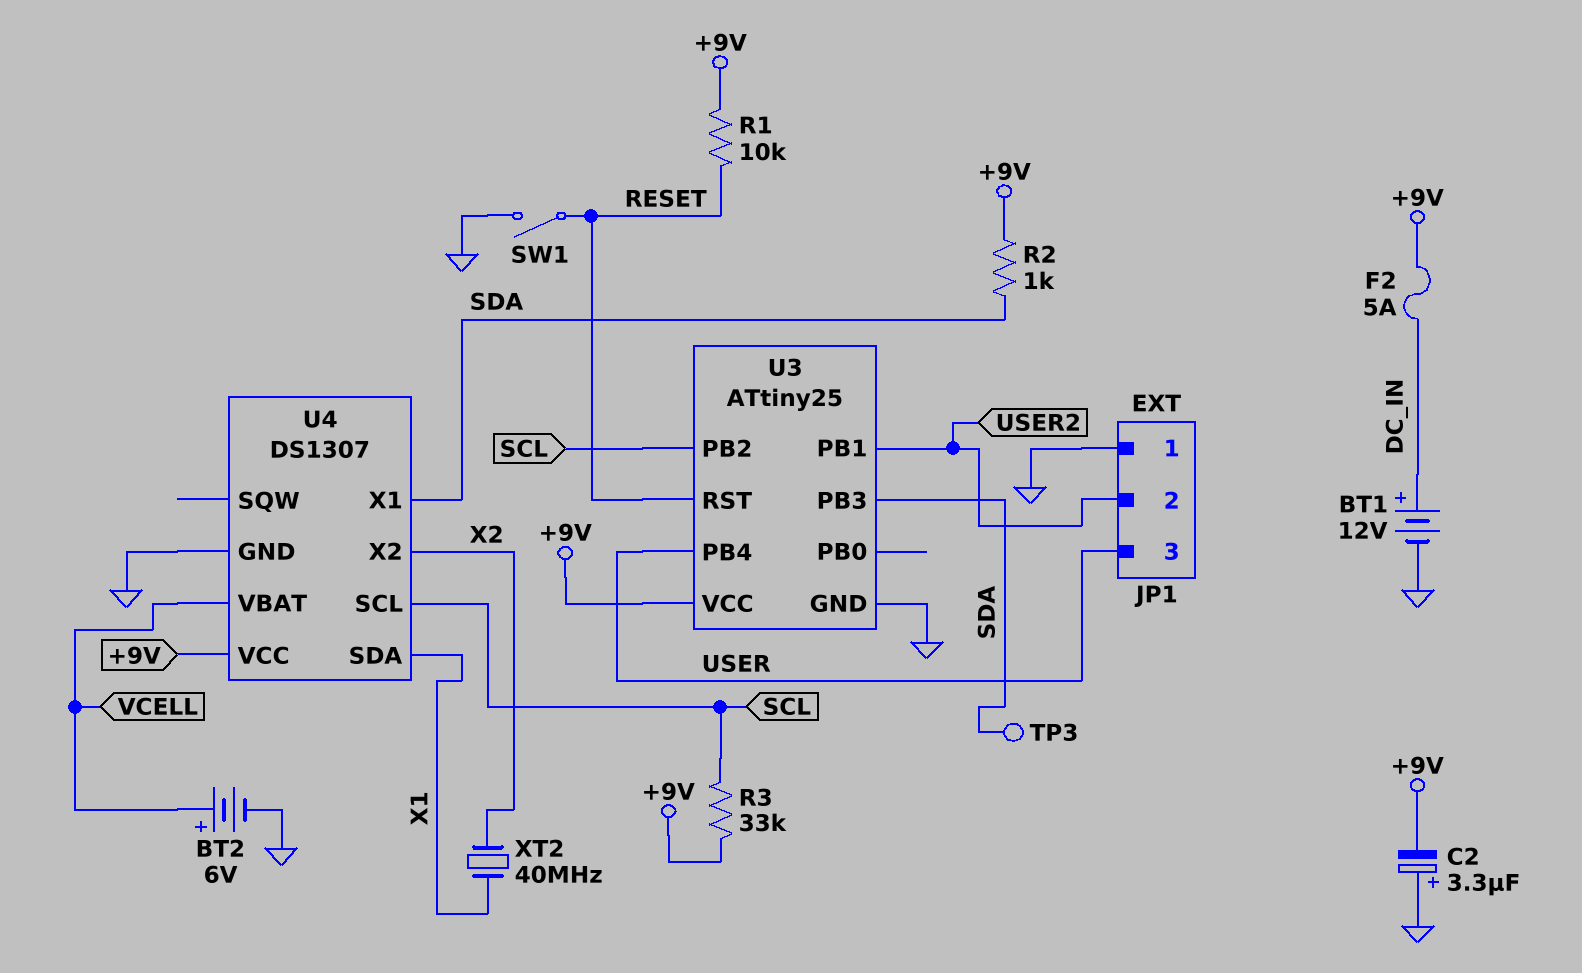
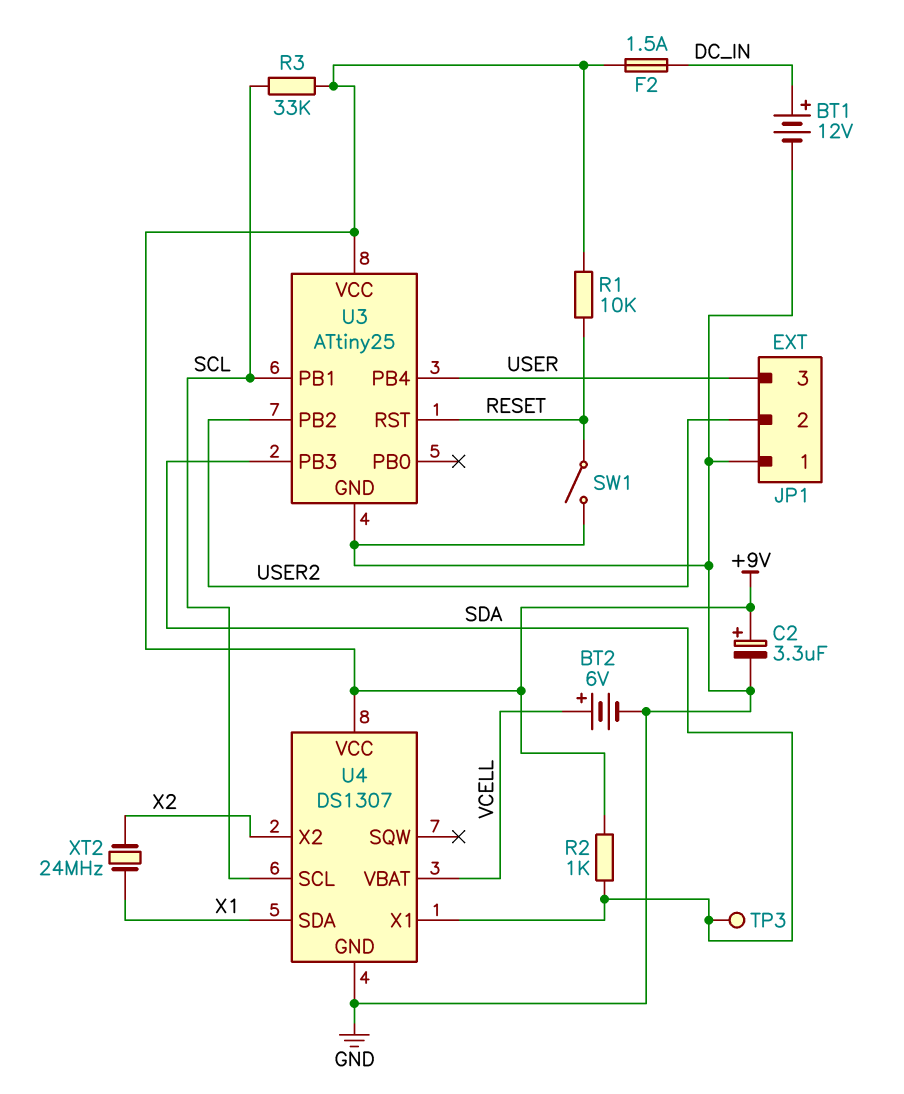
C2: 3.3uF (plus GND, minus +9V) -> 3.3uF (plus +9V, minus GND)
F2: 5A (+9V, DC_IN) -> 1.5A (+9V, DC_IN)
U3 pin PB1: USER2 -> SCL
U3 pin PB2: SCL -> USER2
XT2: 40MHz (X1, X2) -> 24MHz (X1, X2)

